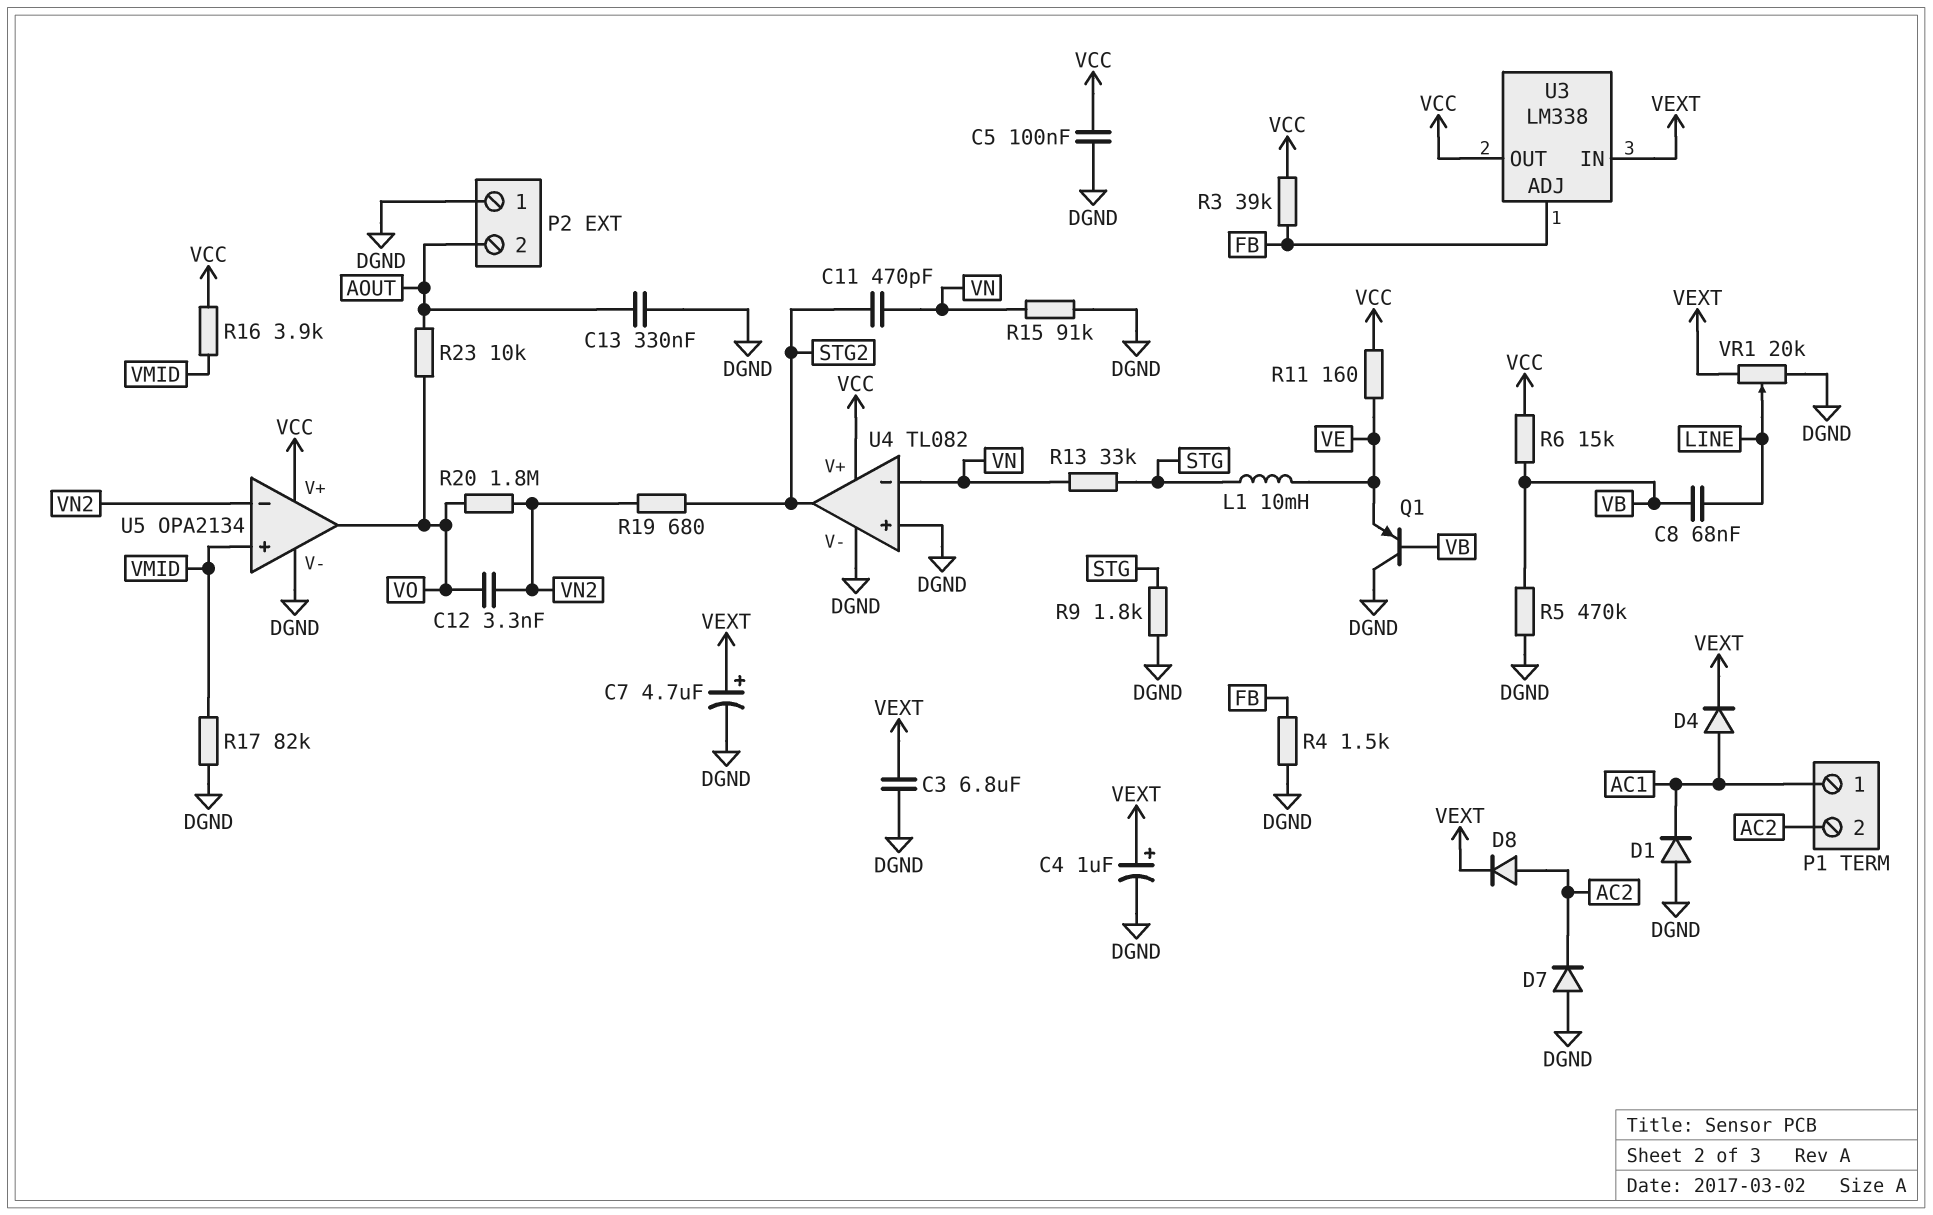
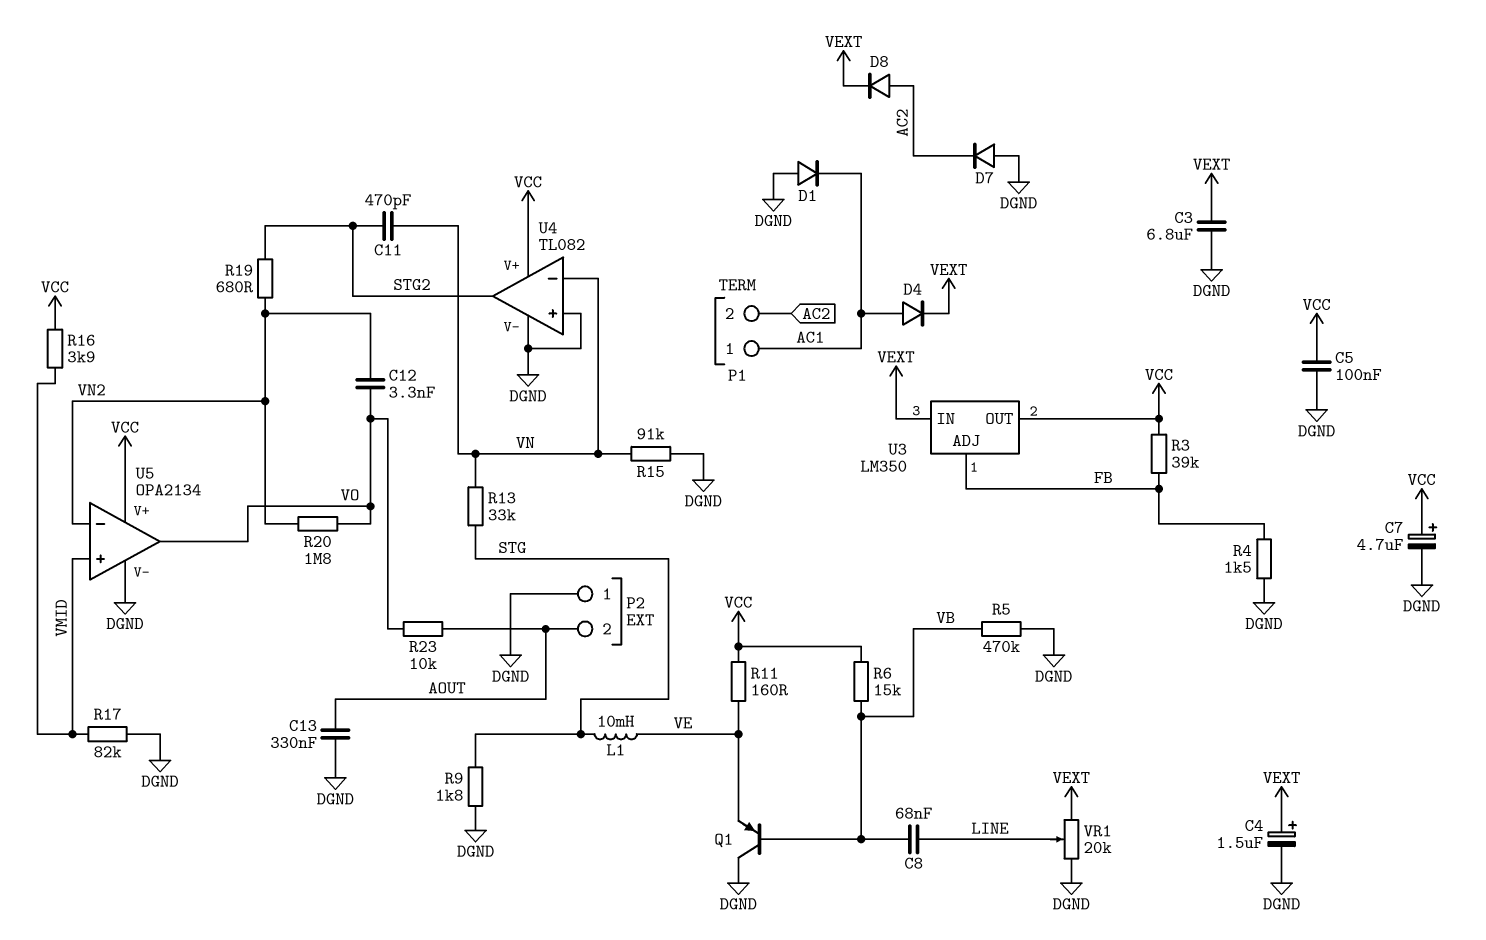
C4: 1uF (plus VEXT, minus DGND) -> 1.5uF (plus VEXT, minus DGND)
C7: 4.7uF (plus VEXT, minus DGND) -> 4.7uF (plus VCC, minus DGND)
U3: LM338 -> LM350

